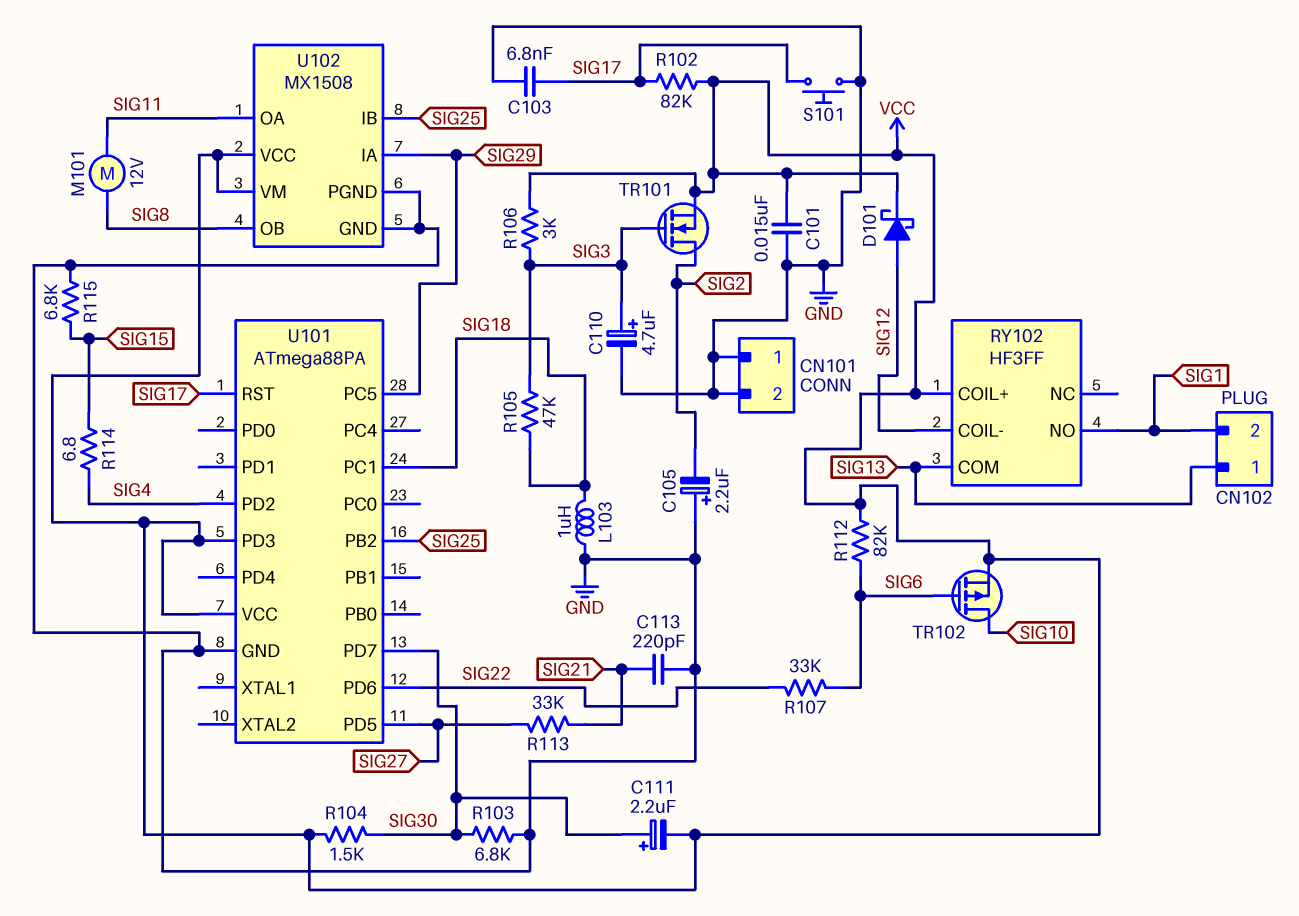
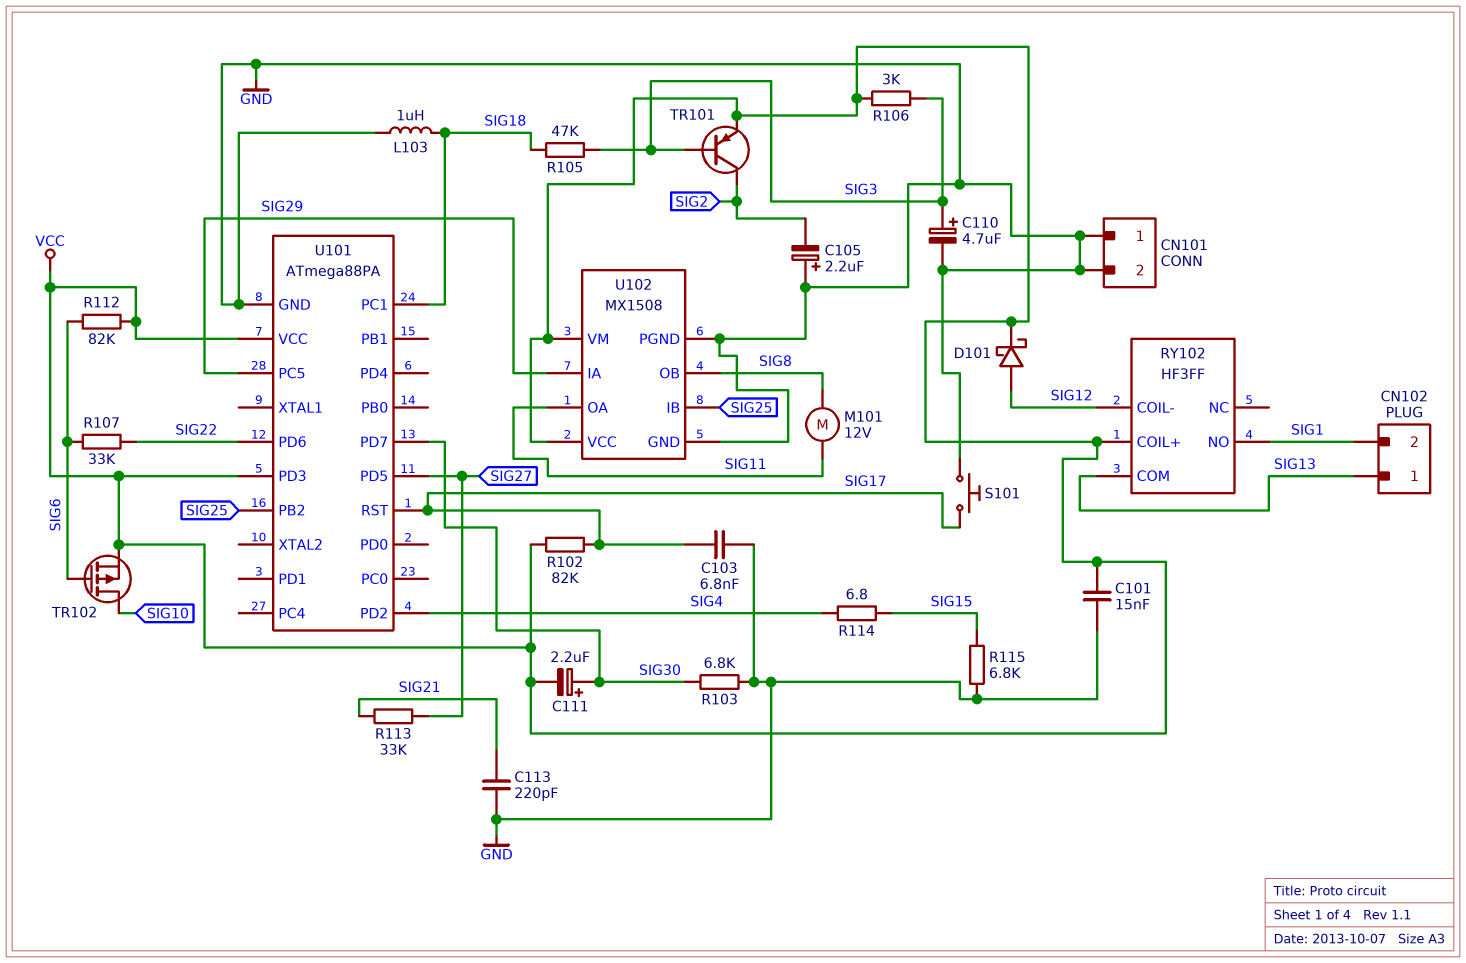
R104: 1.5k (SIG30, VCC) -> none
TR101: NMOS (G SIG3, D SIG2, S VCC) -> PNP (B SIG3, C SIG2, E VCC)

